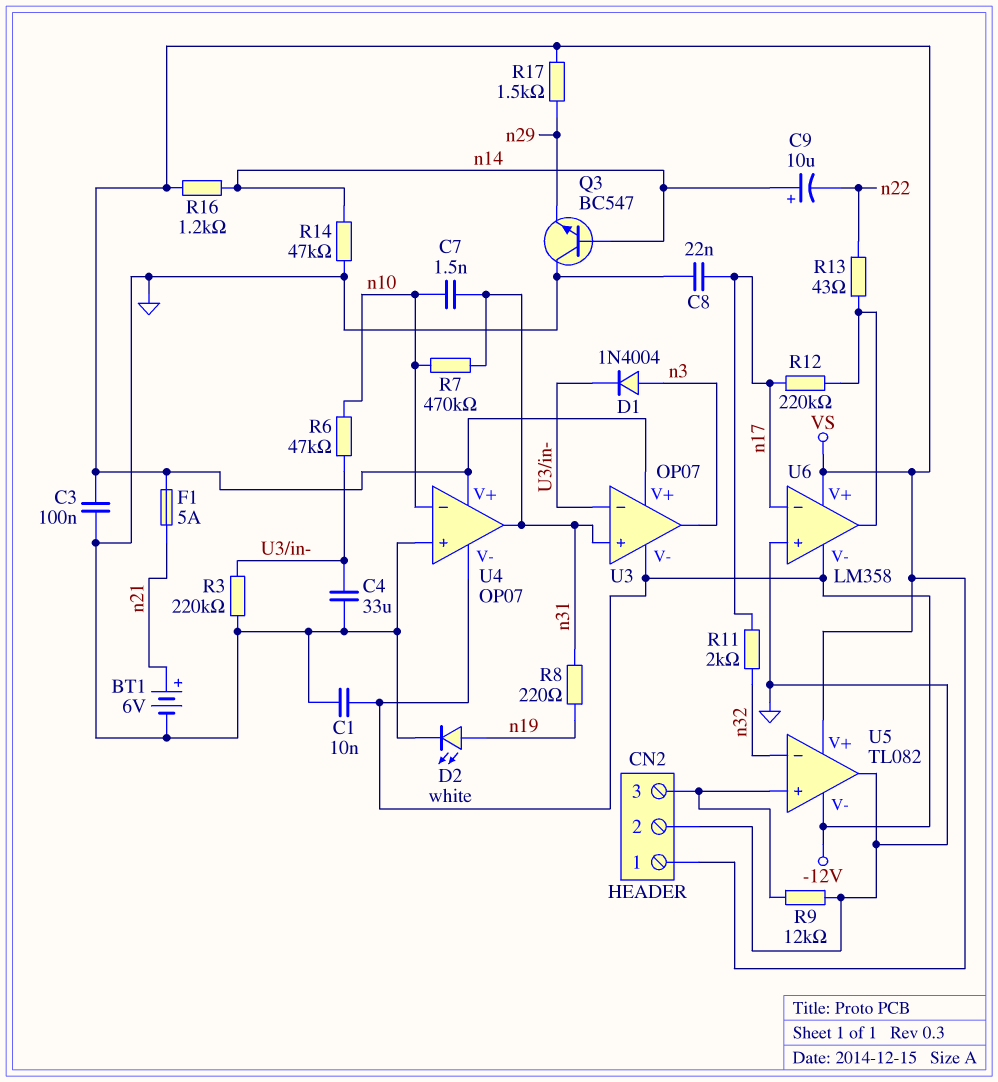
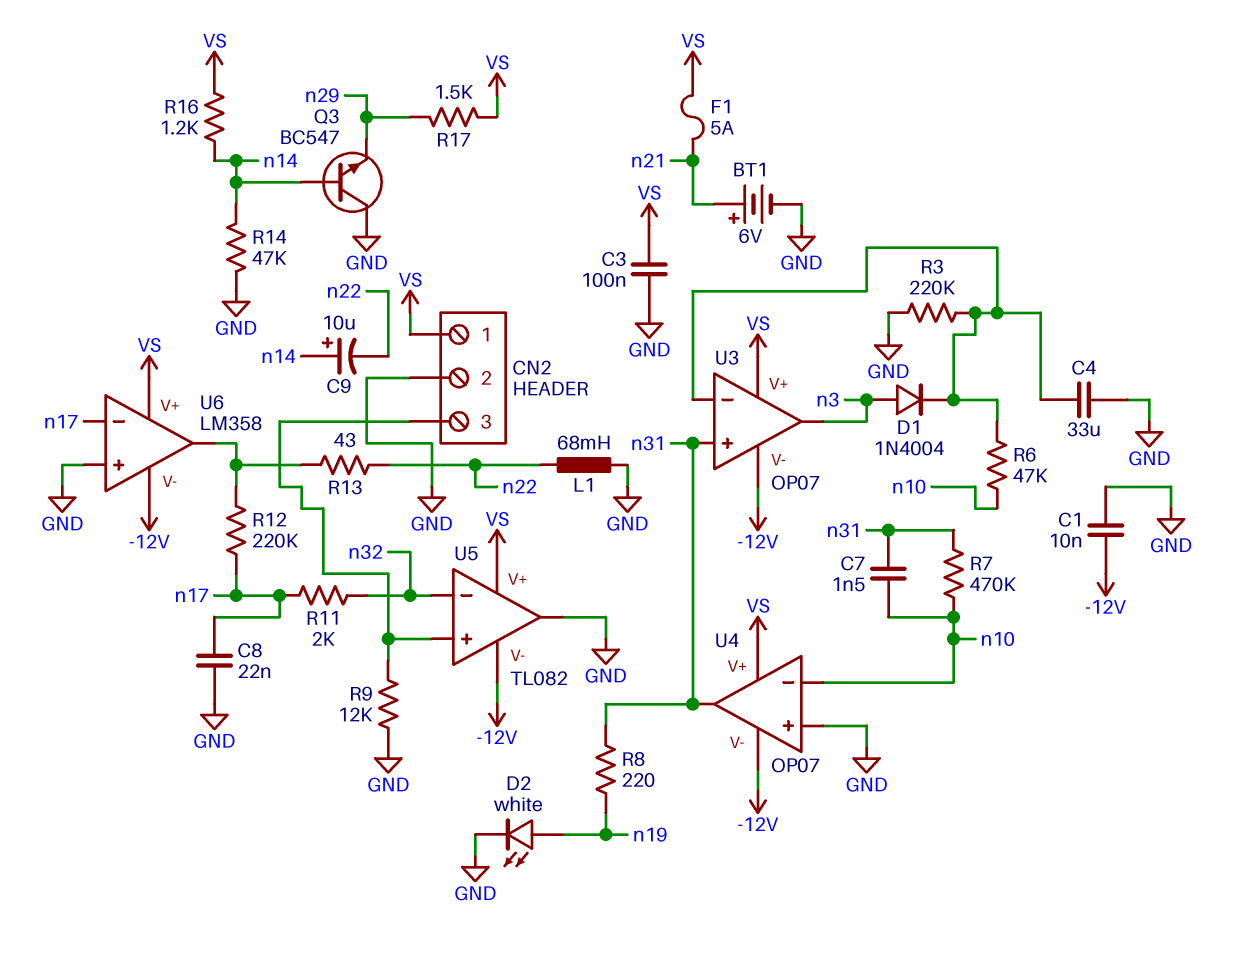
L1: none -> 68mH (GND, n22)

